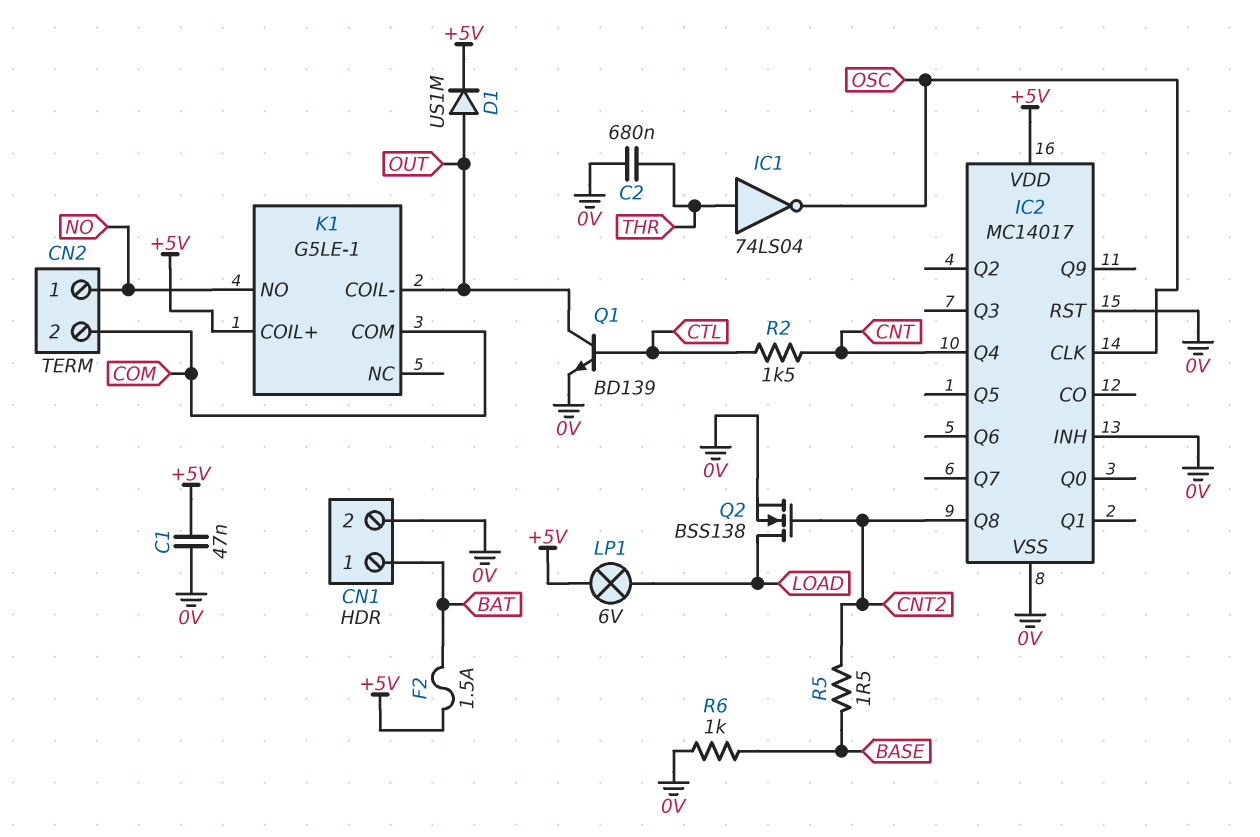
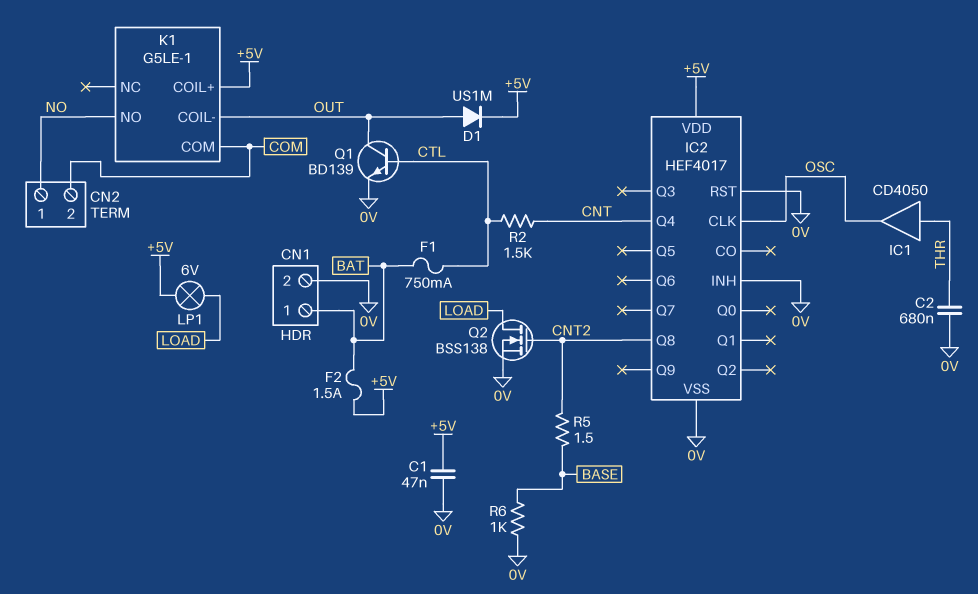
F1: none -> 750mA (BAT, CTL)
IC1: NOT 74LS04 (in THR, out OSC) -> buffer CD4050 (in THR, out OSC)
IC2: MC14017 -> HEF4017

